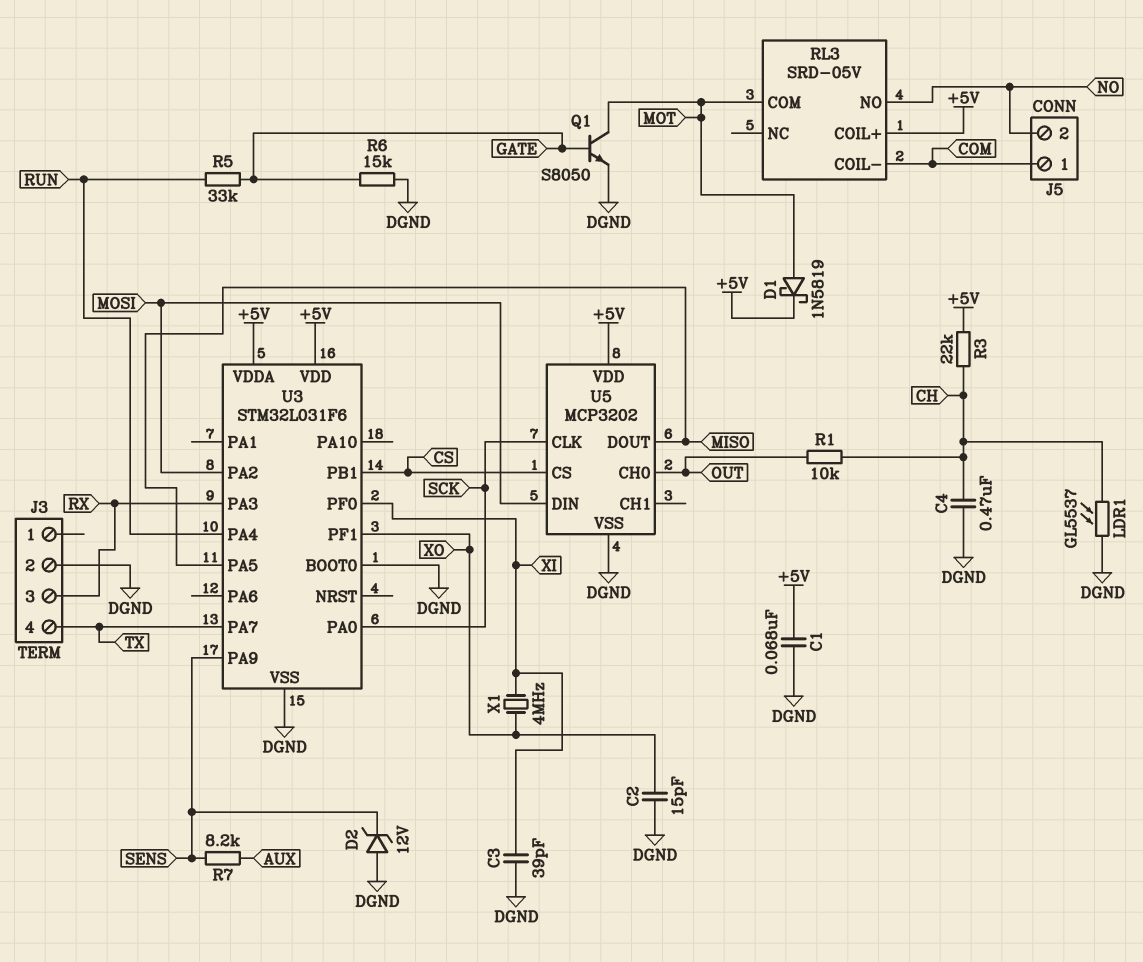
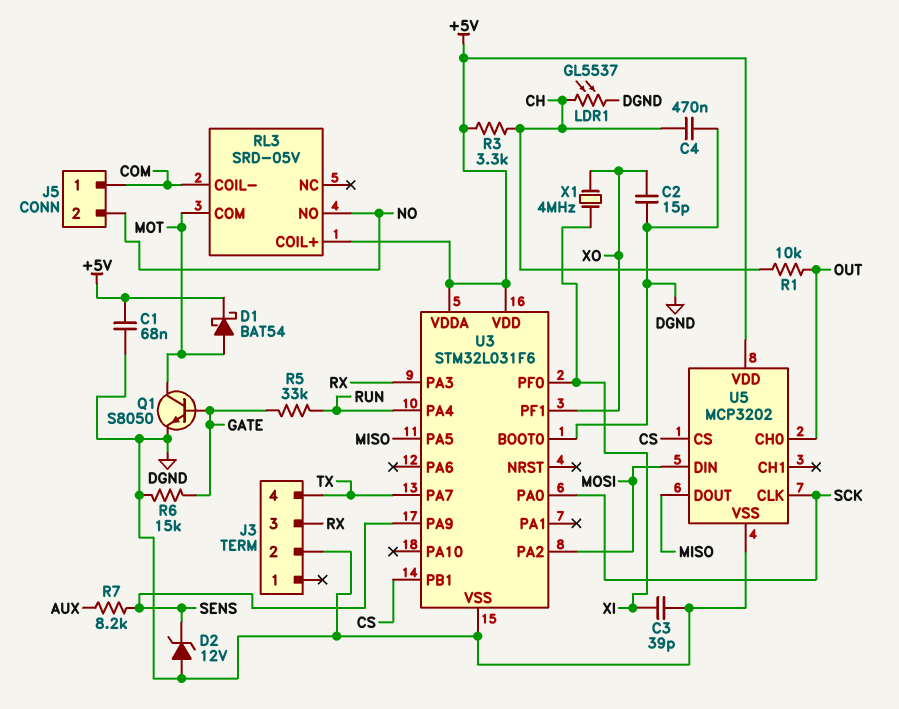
D1: schottky 1N5819 (A MOT, K +5V) -> schottky BAT54 (A MOT, K +5V)
R3: 22k (+5V, CH) -> 3.3k (+5V, CH)

